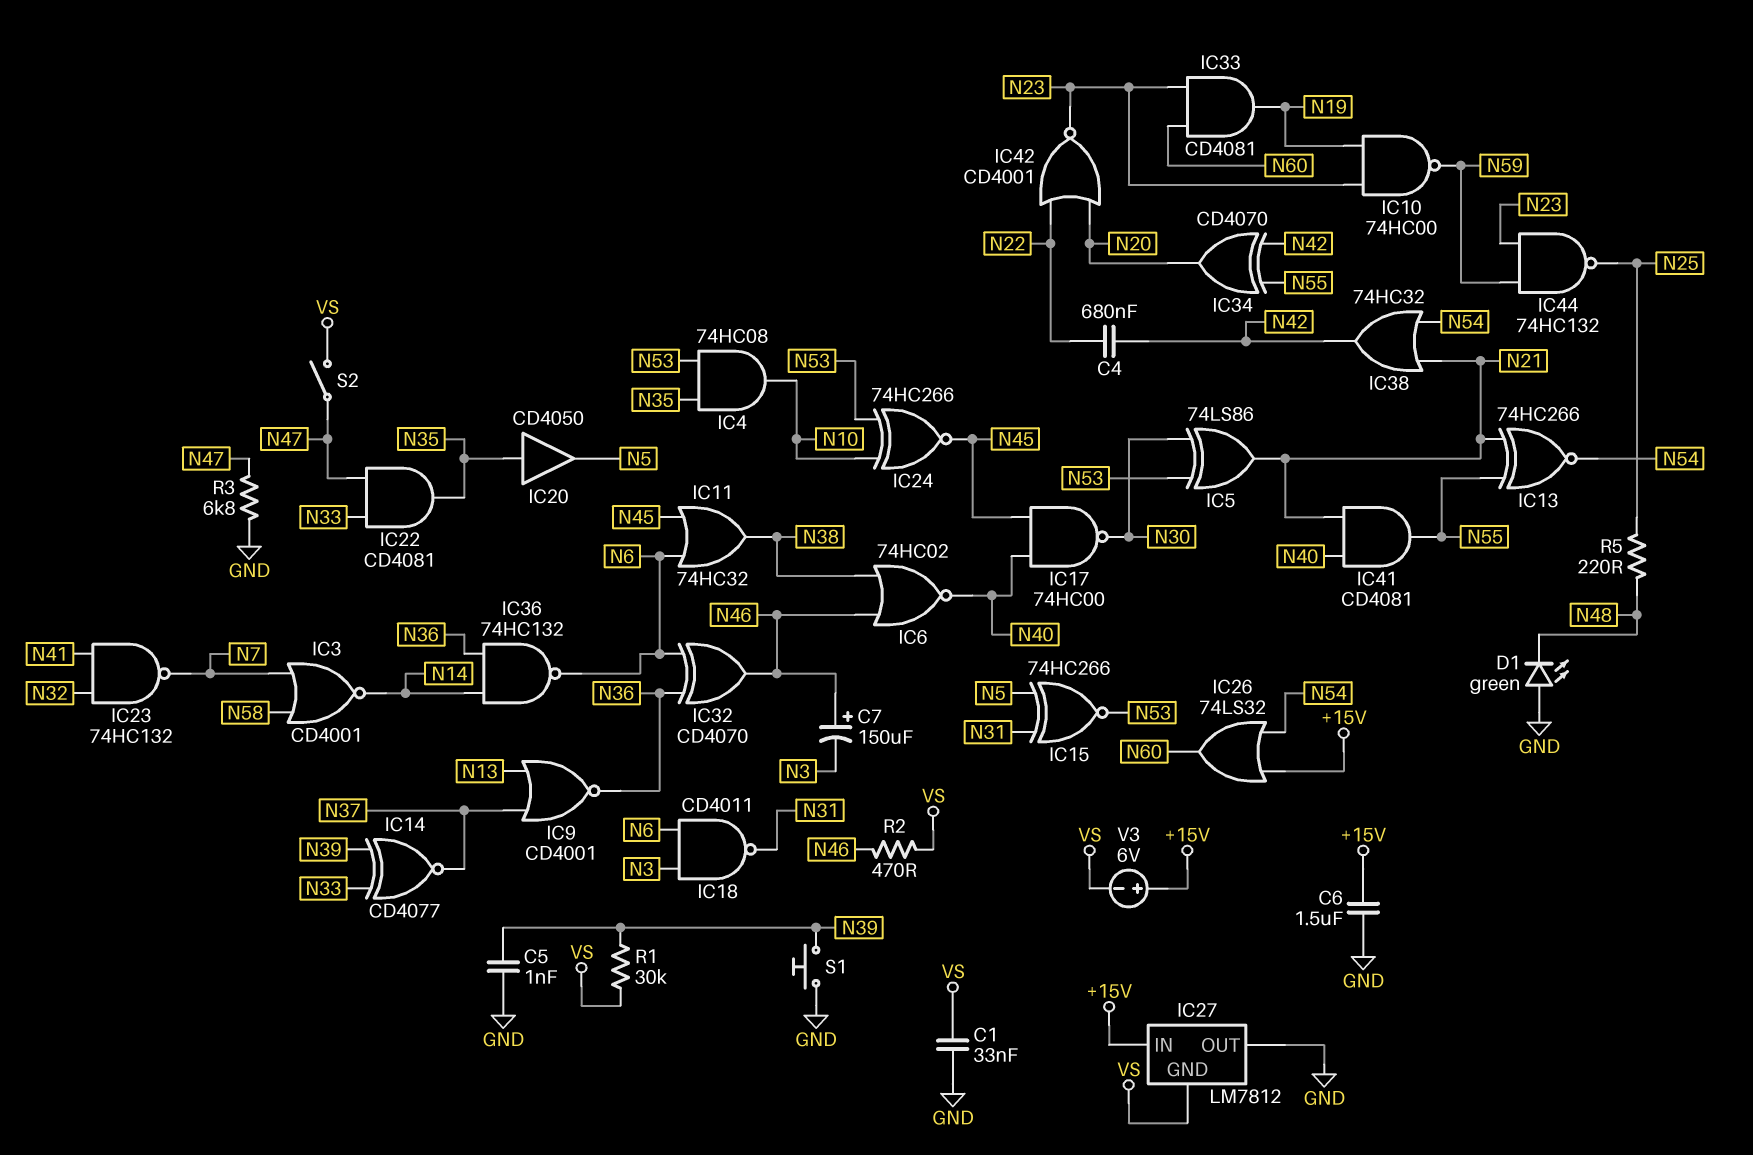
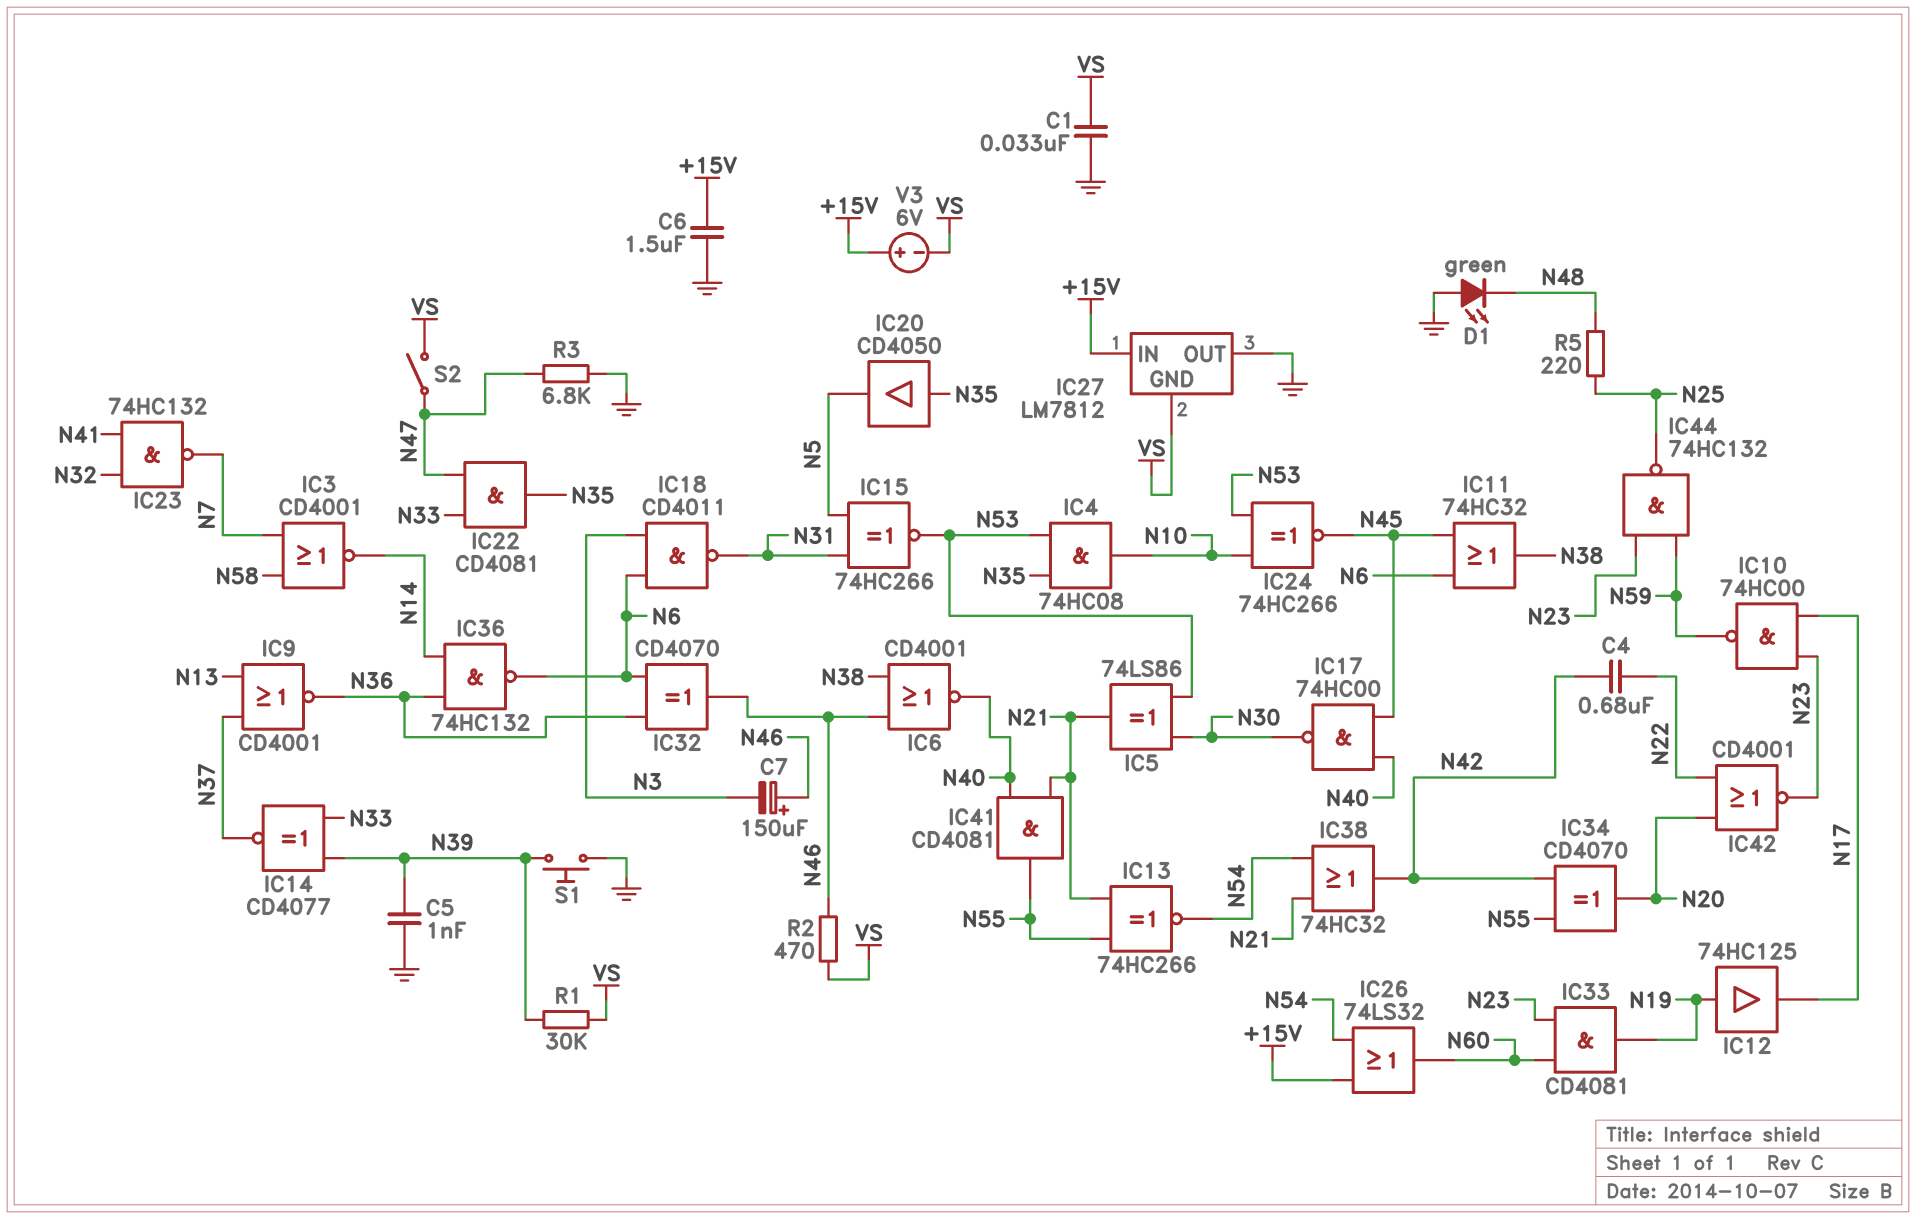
IC6: NOR 74HC02 (in N38, in N46, out N40) -> NOR CD4001 (in N38, in N46, out N40)
IC10: NAND 74HC00 (in N19, in N23, out N59) -> NAND 74HC00 (in N17, in N23, out N59)
IC12: none -> buffer 74HC125 (in N19, out N17)

